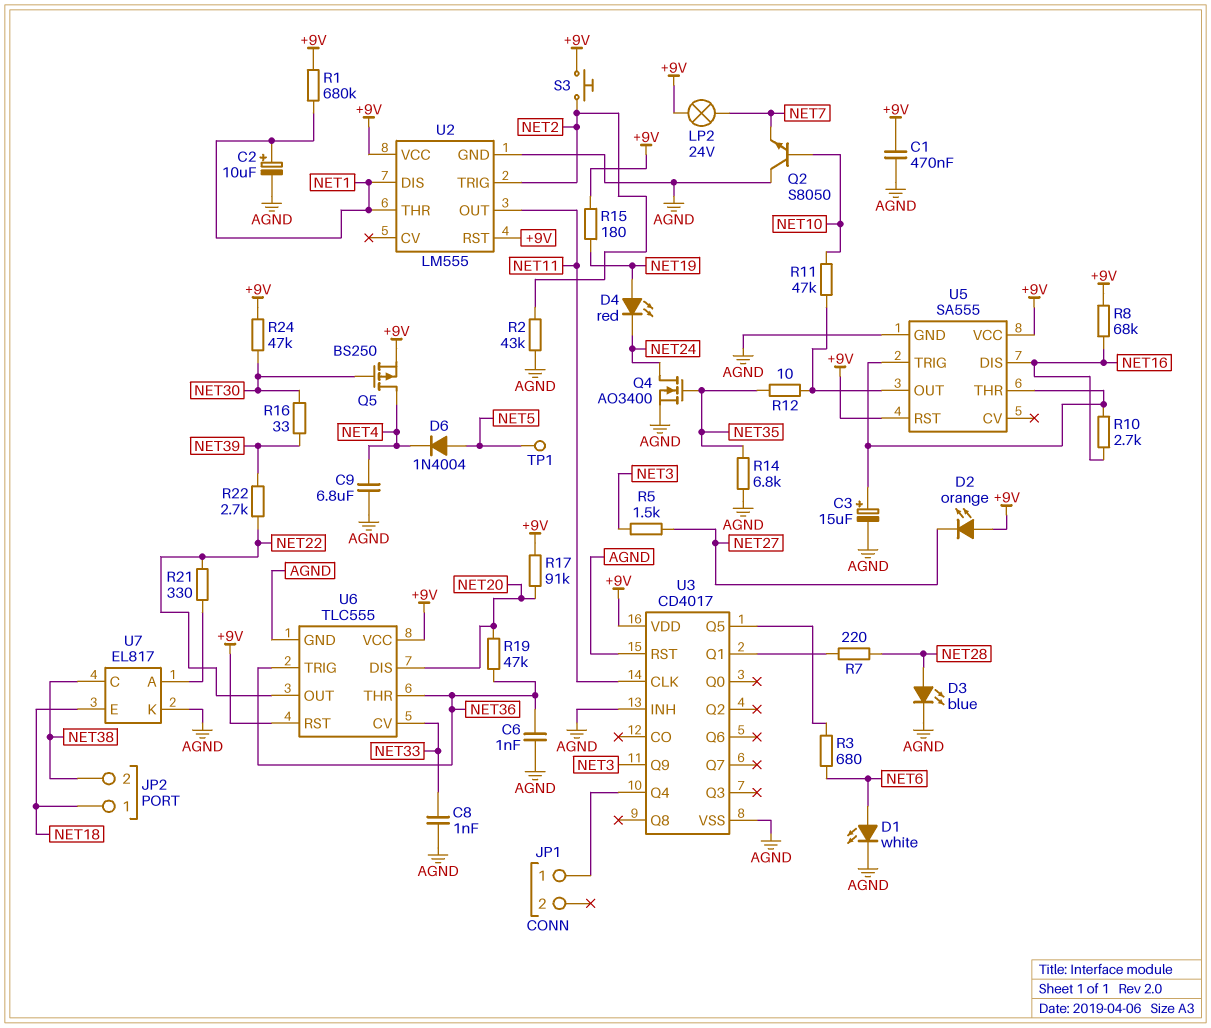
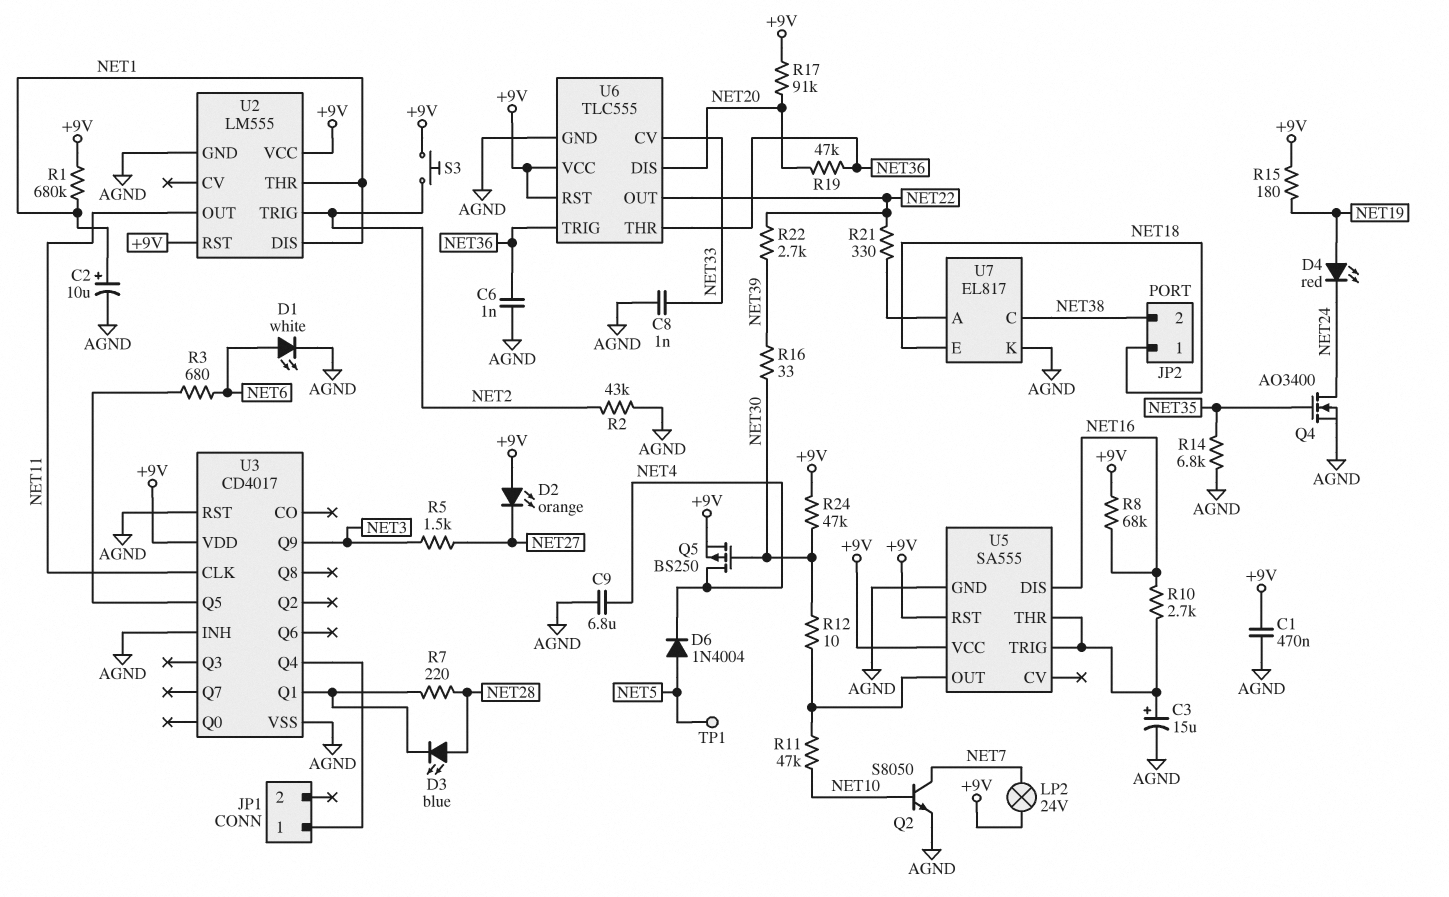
D3: LED blue (A NET28, K AGND) -> LED blue (A NET28, K U3/Q1)
Q2: NPN S8050 (B NET10, C AGND, E NET7) -> NPN S8050 (B NET10, C NET7, E AGND)
R12: 10 (NET35, U5/OUT) -> 10 (NET30, U5/OUT)

